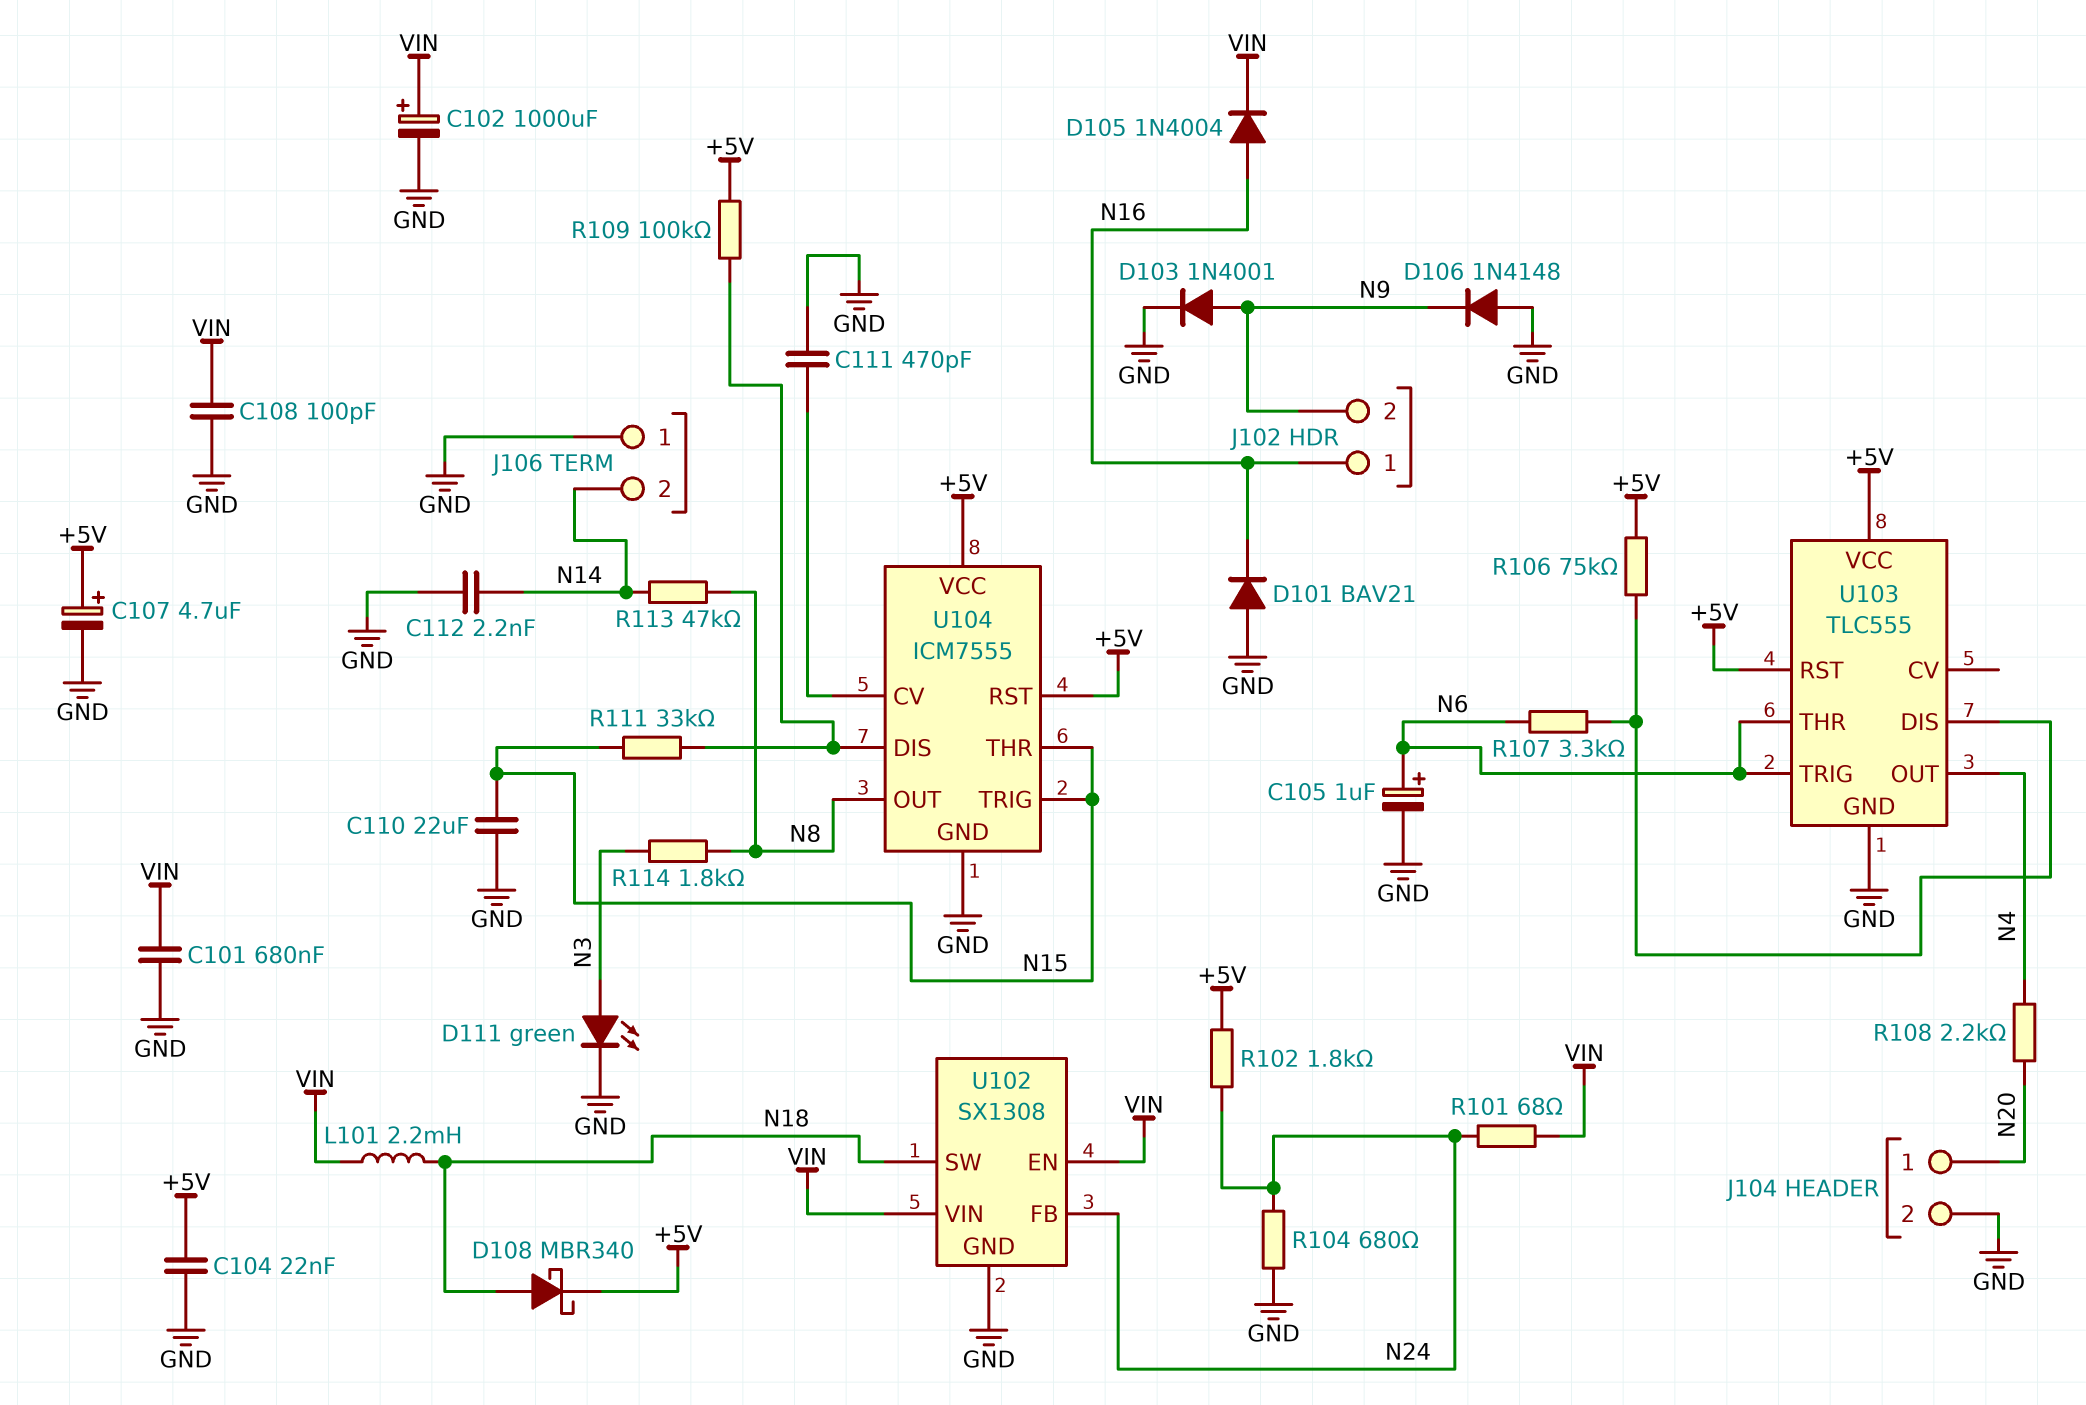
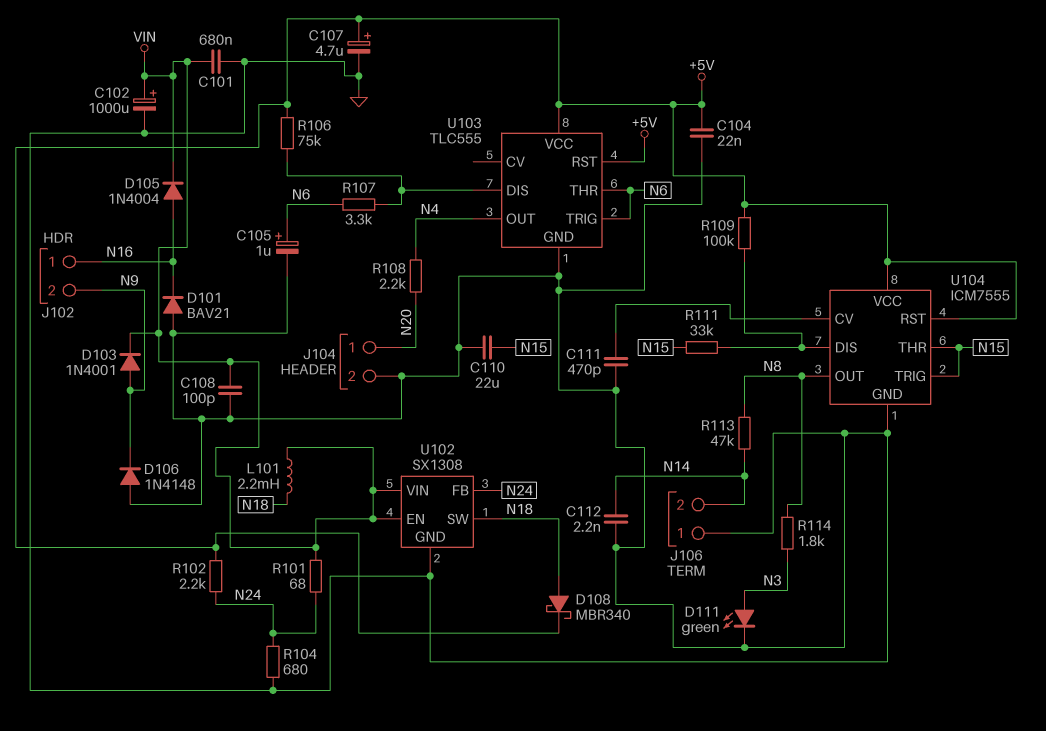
D103: diode 1N4001 (A N9, K GND) -> diode 1N4001 (A N9, K VIN)
R102: 1.8k (+5V, N24) -> 2.2k (+5V, N24)

